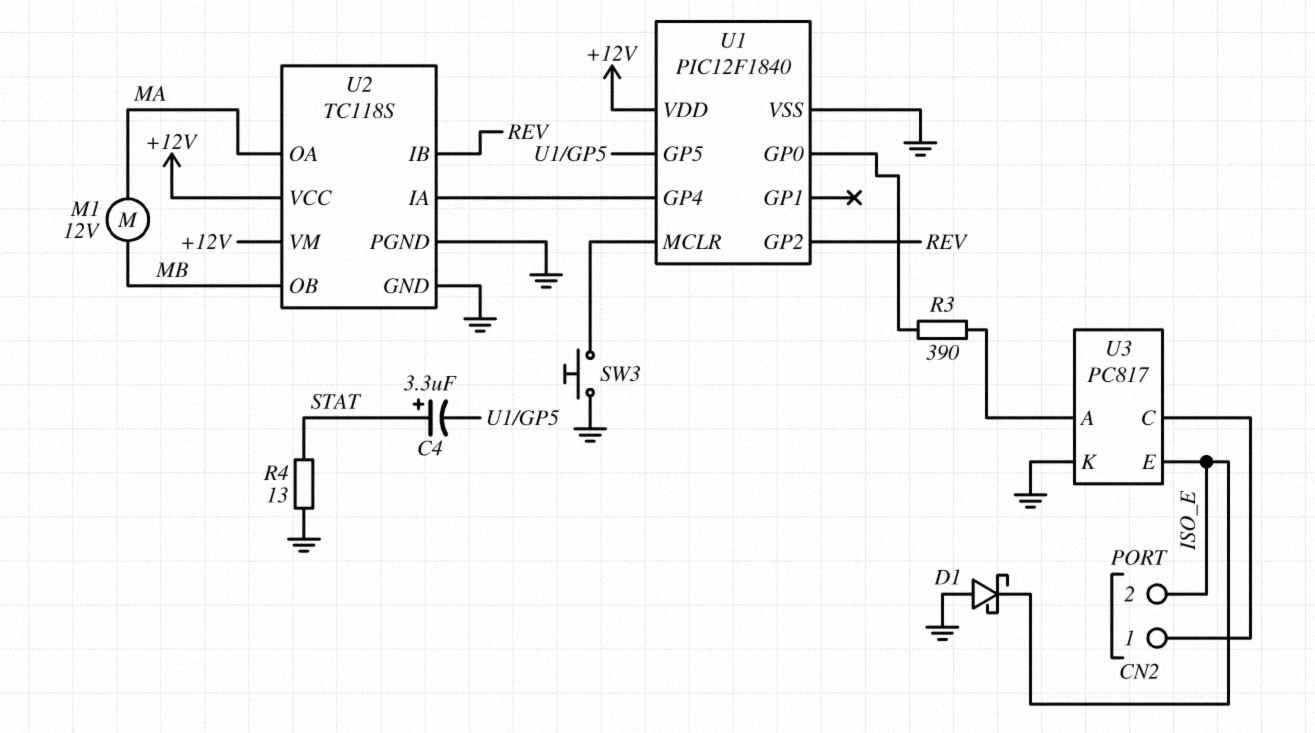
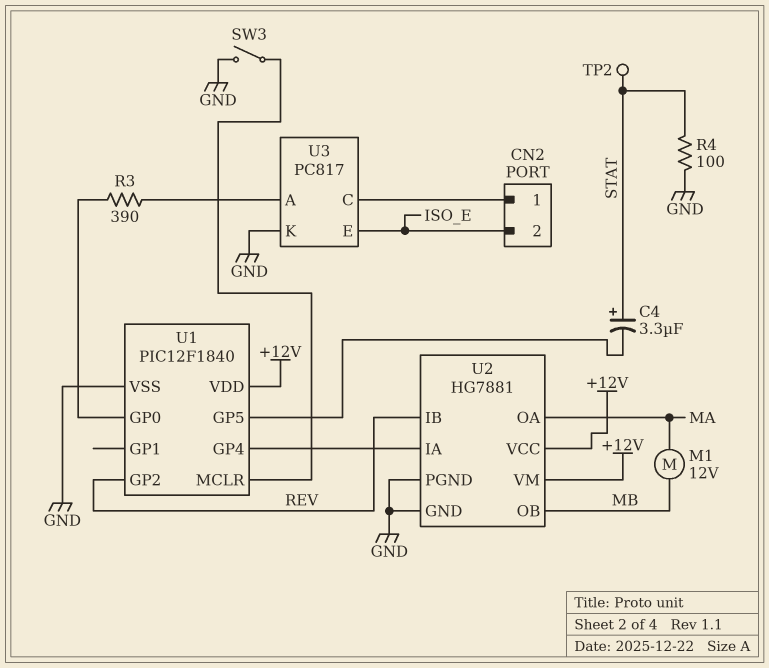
D1: schottky (A GND, K ISO_E) -> none
R4: 13 (GND, STAT) -> 100 (GND, STAT)
SW3: button (GND, U1/MCLR) -> switch (GND, U1/MCLR)
TP2: none -> test point (STAT)
U2: TC118S -> HG7881

